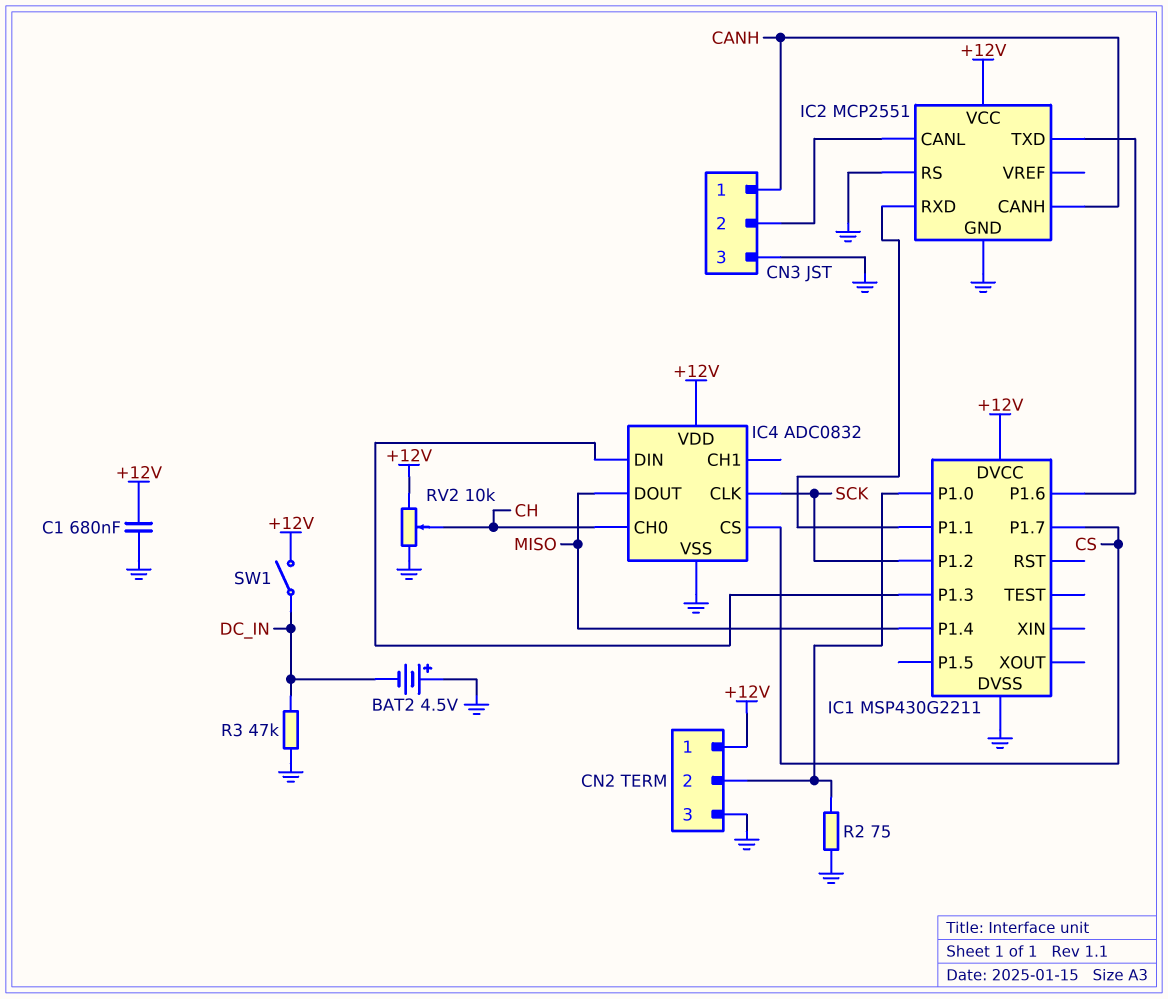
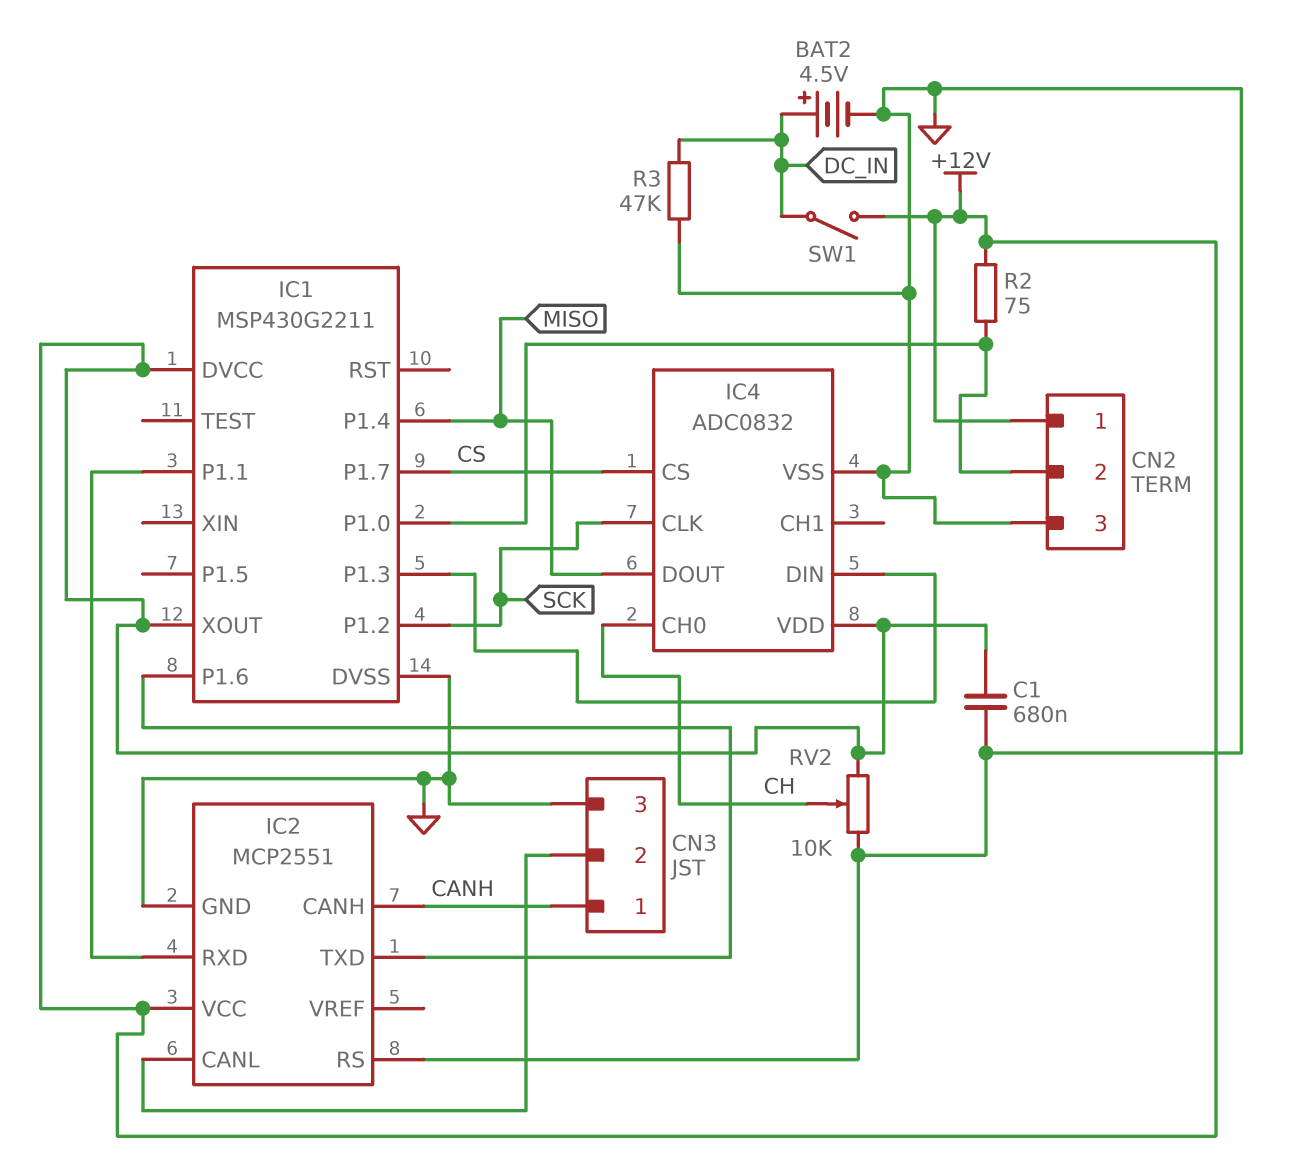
BAT2: 4.5V (plus GND, minus DC_IN) -> 4.5V (plus DC_IN, minus GND)
IC1 pin XOUT: none -> +12V
R2: 75 (CN2/2, GND) -> 75 (+12V, CN2/2)

